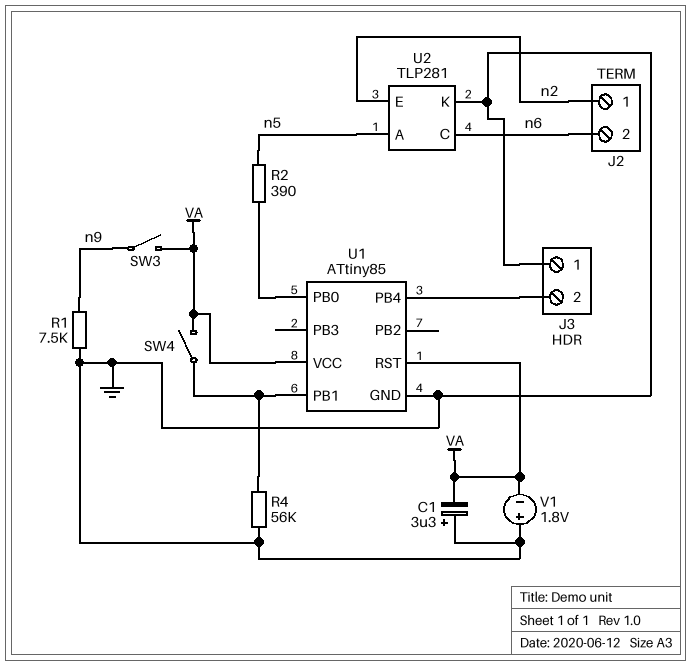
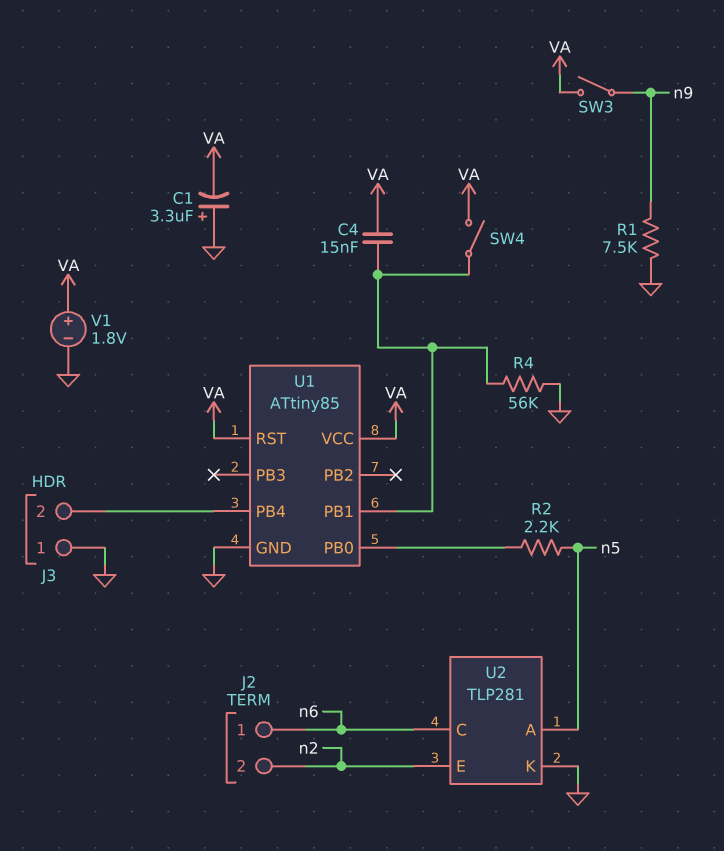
C4: none -> 15nF (U1/PB1, VA)
J2 pin 1: n2 -> n6
J2 pin 2: n6 -> n2
R2: 390 (U1/PB0, n5) -> 2.2k (U1/PB0, n5)
V1: 1.8V (plus GND, minus VA) -> 1.8V (plus VA, minus GND)

